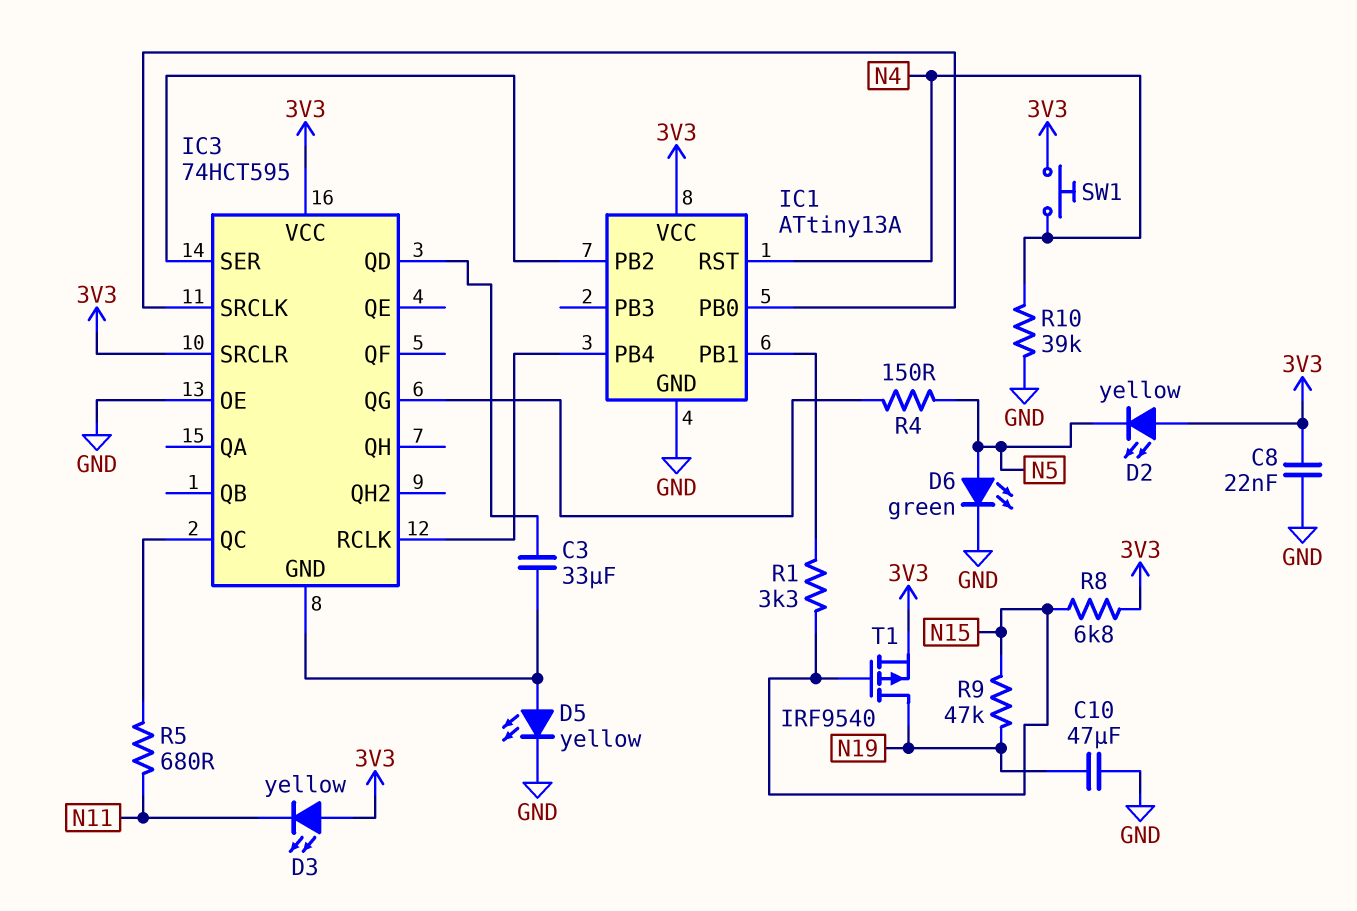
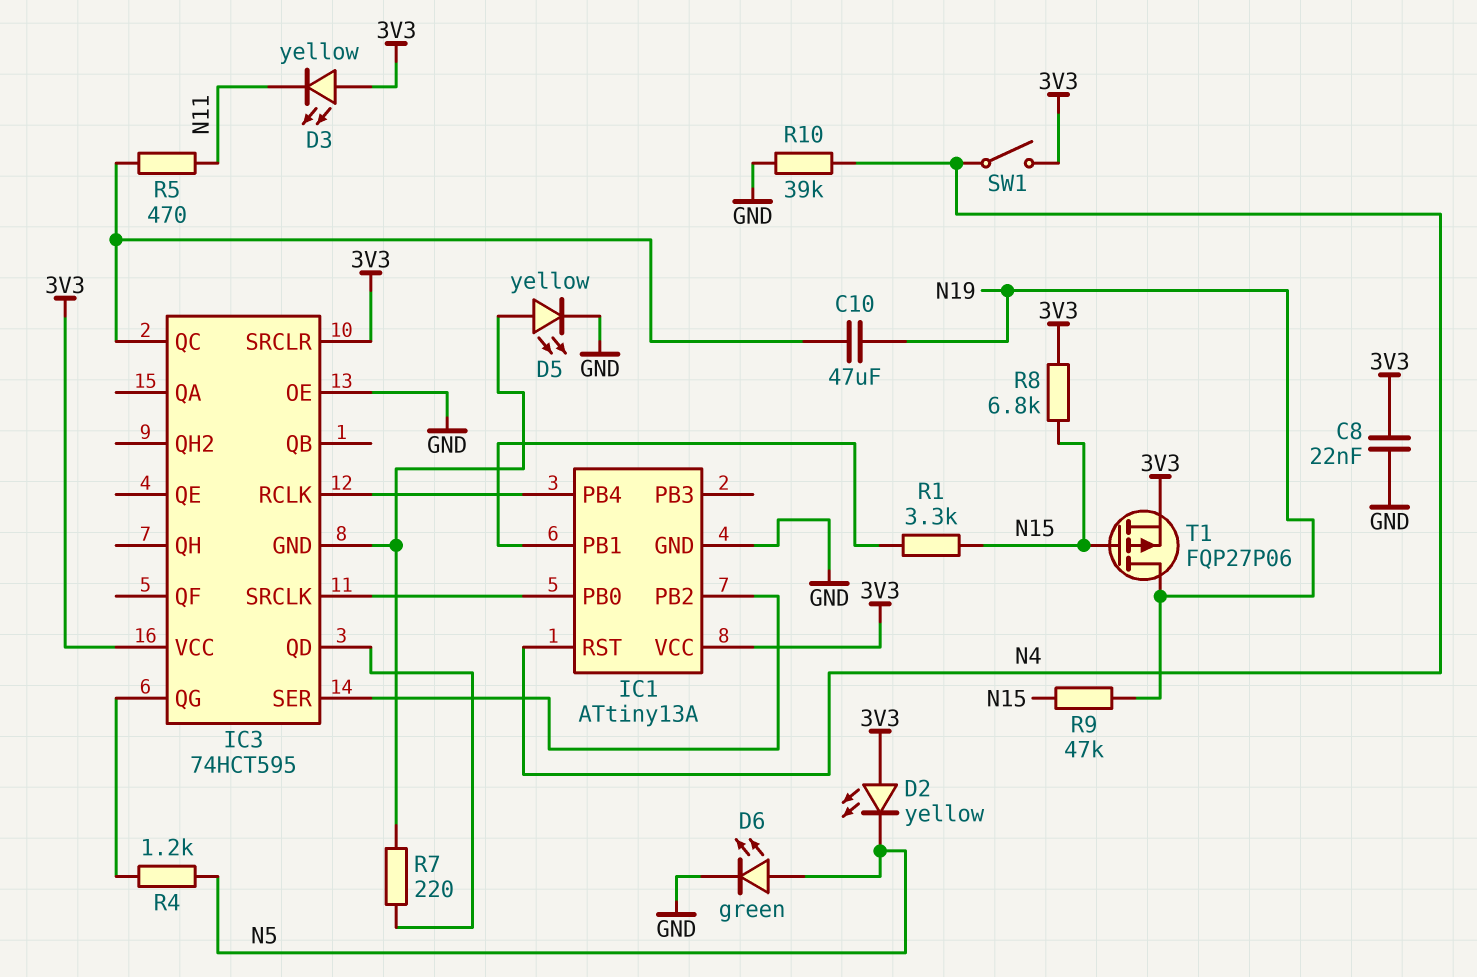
C3: 33uF (IC3/GND, IC3/QD) -> none
C10: 47uF (GND, N19) -> 47uF (IC3/QC, N19)
R4: 150 (IC3/QG, N5) -> 1.2k (IC3/QG, N5)
R5: 680 (IC3/QC, N11) -> 470 (IC3/QC, N11)
R7: none -> 220 (IC3/GND, IC3/QD)
SW1: button (3V3, N4) -> switch (3V3, N4)
T1: PMOS IRF9540 (G N15, D N19, S 3V3) -> PMOS FQP27P06 (G N15, D N19, S 3V3)

